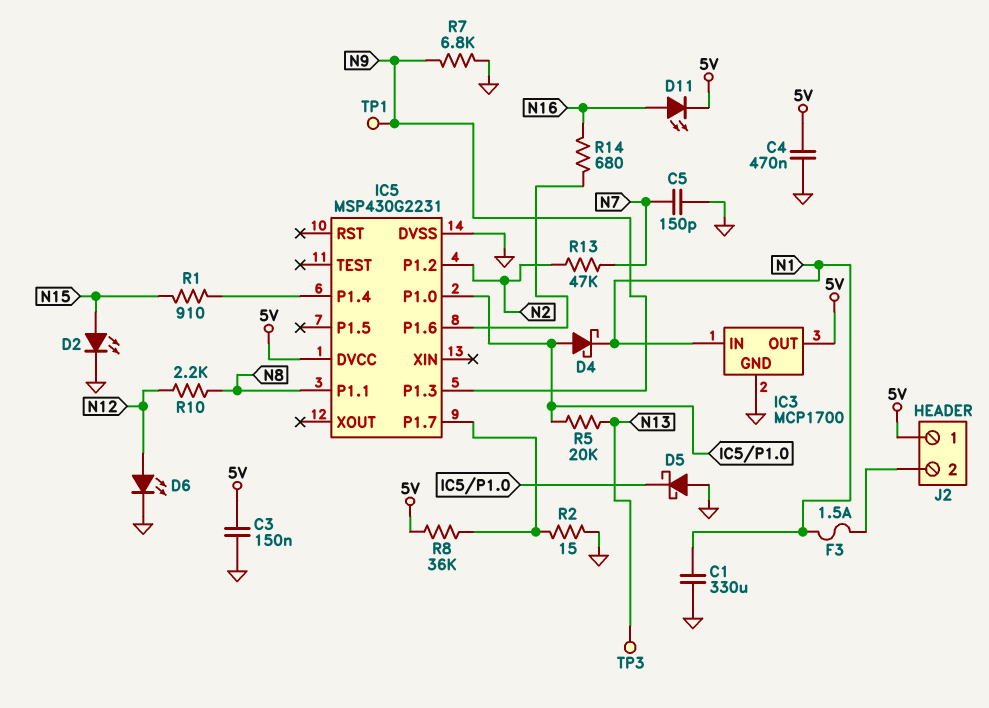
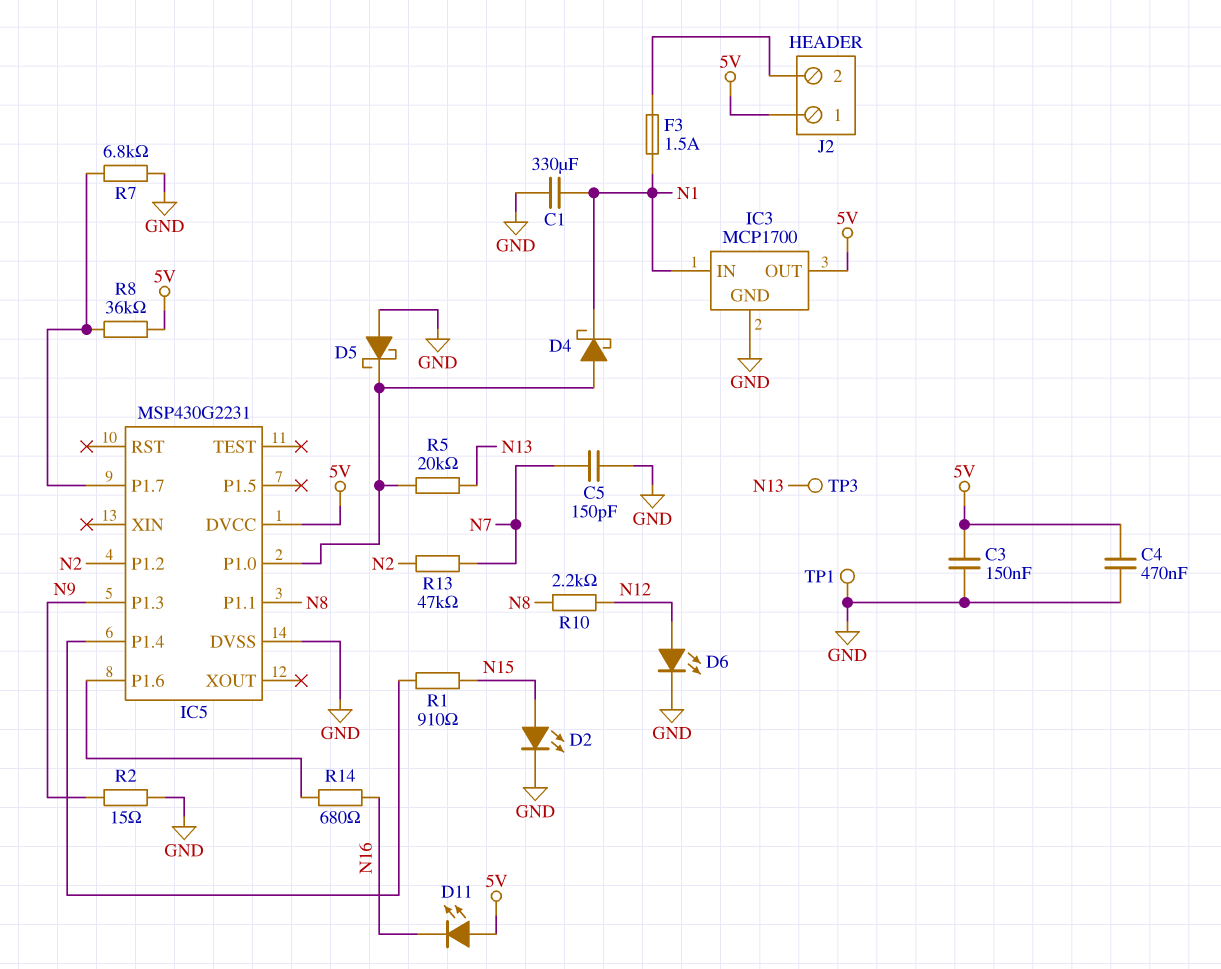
D11: LED (A N16, K 5V) -> LED (A 5V, K N16)
R2: 15 (GND, IC5/P1.7) -> 15 (GND, N9)
R7: 6.8k (GND, N9) -> 6.8k (GND, IC5/P1.7)
TP1: test point (N9) -> test point (GND)

